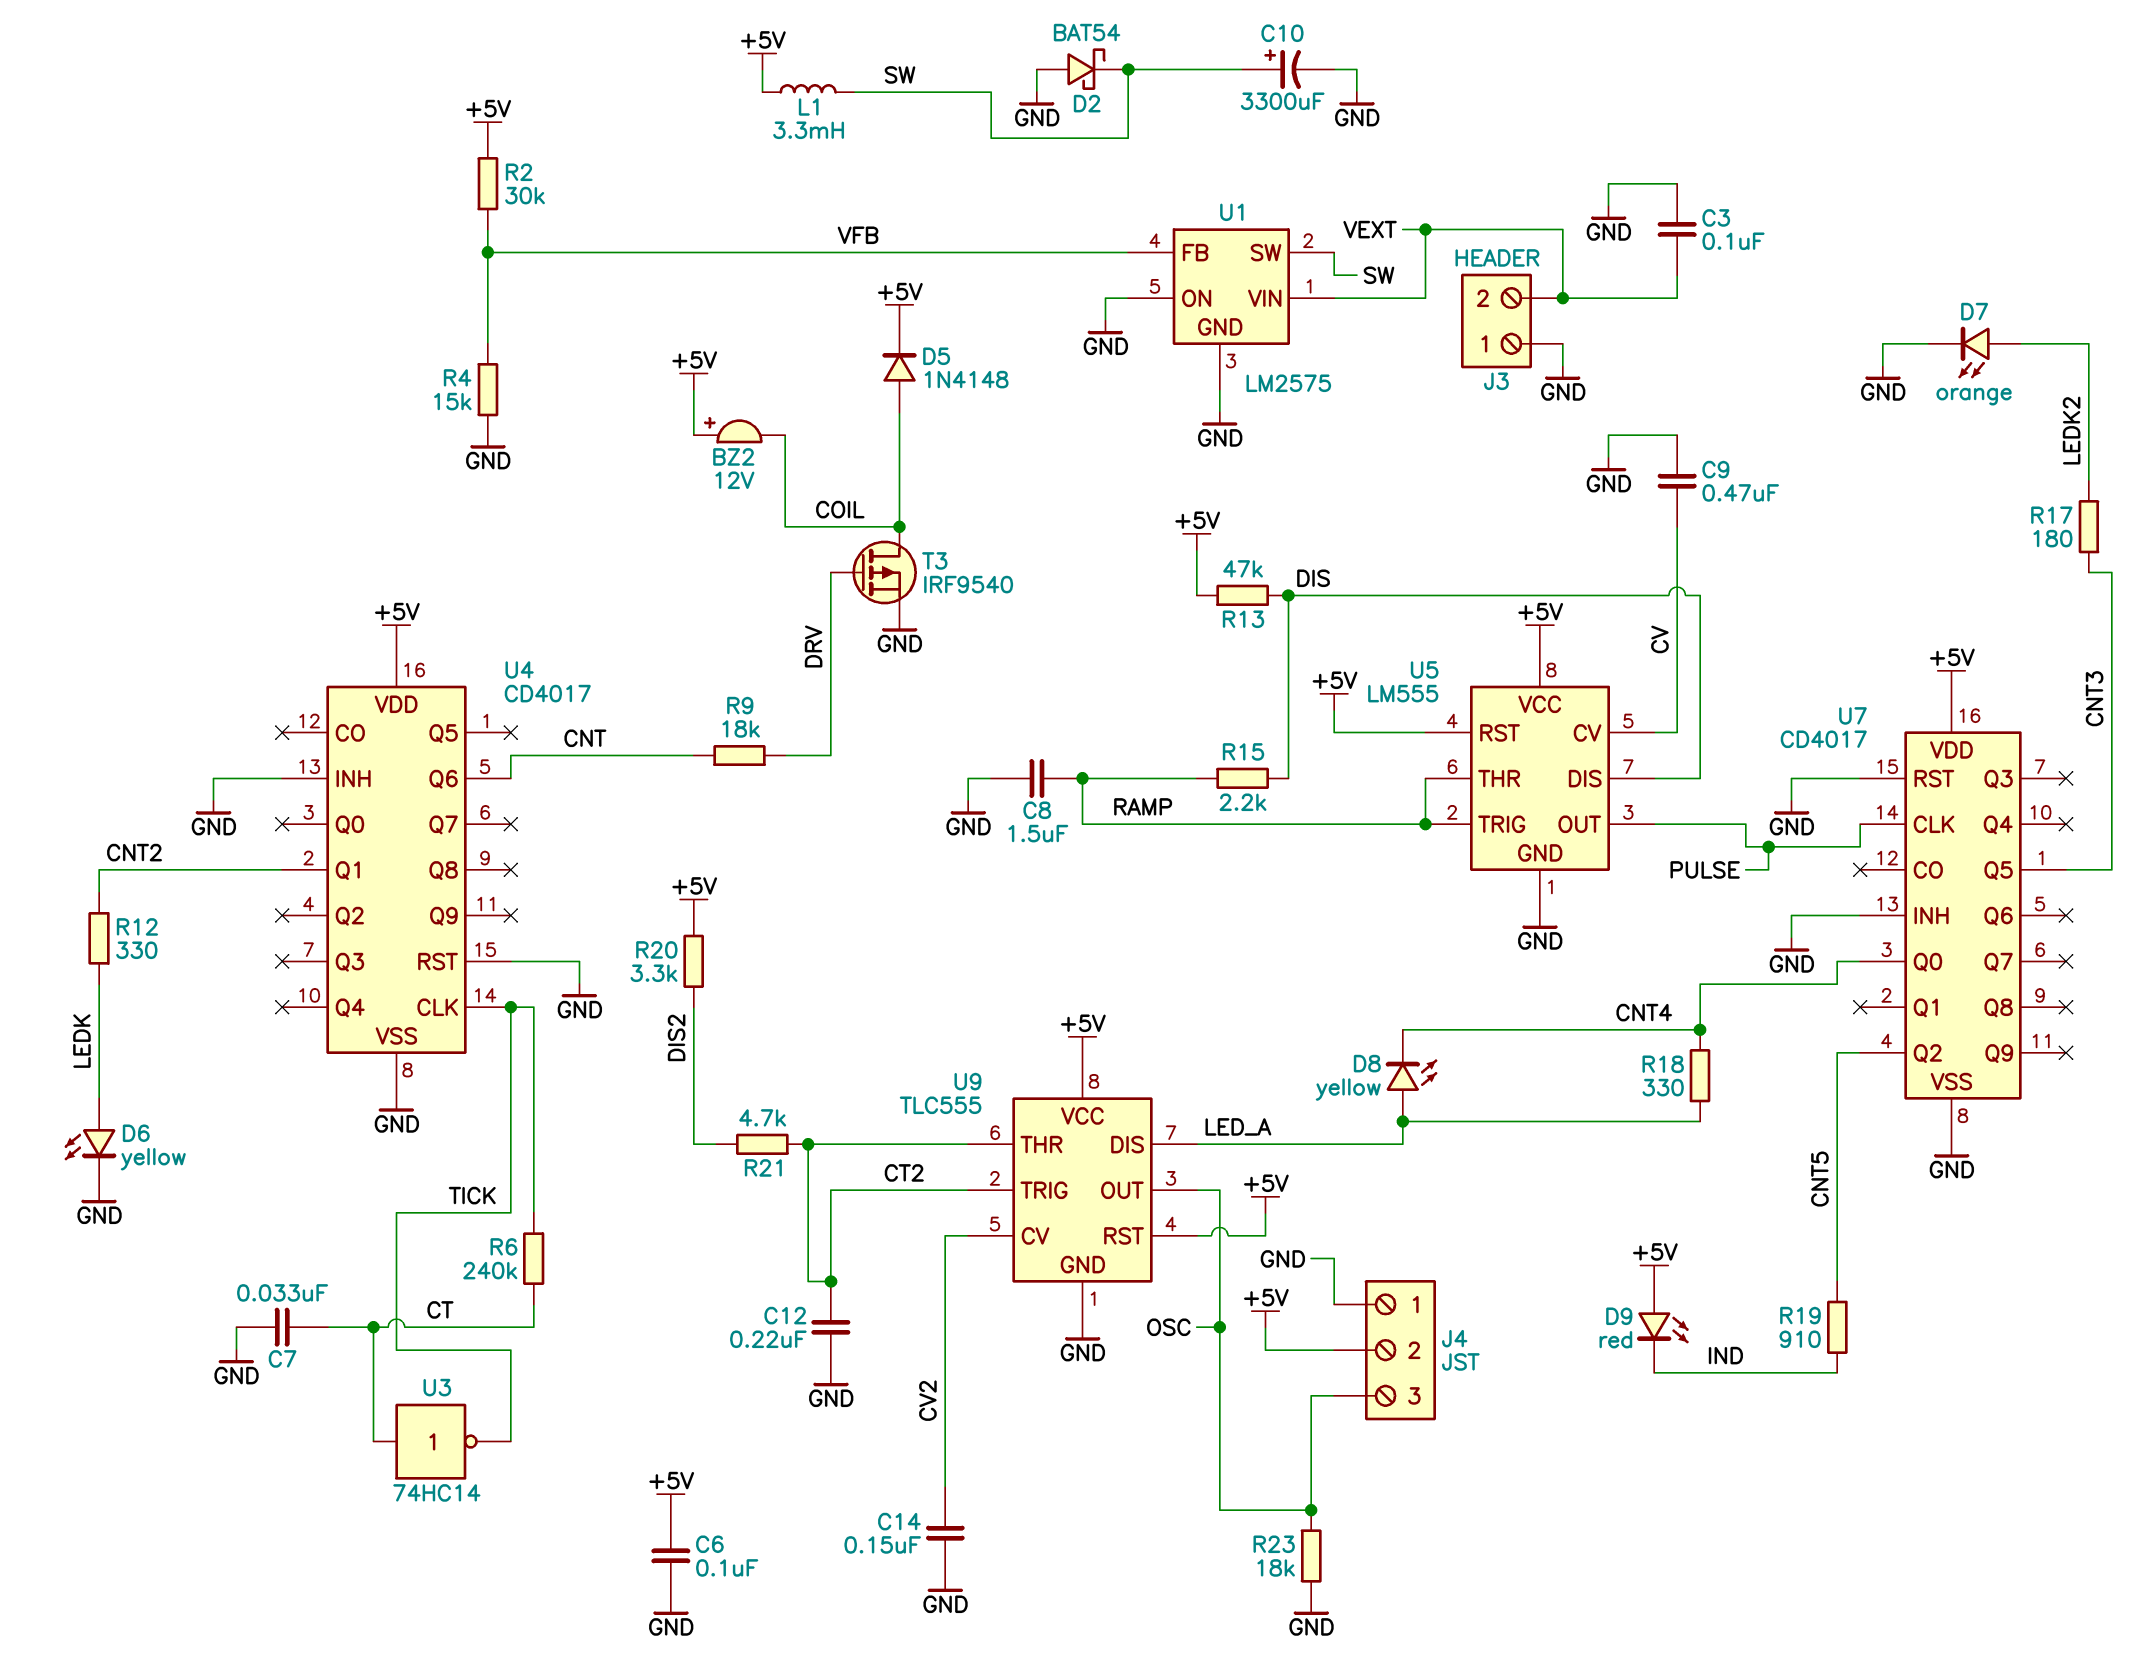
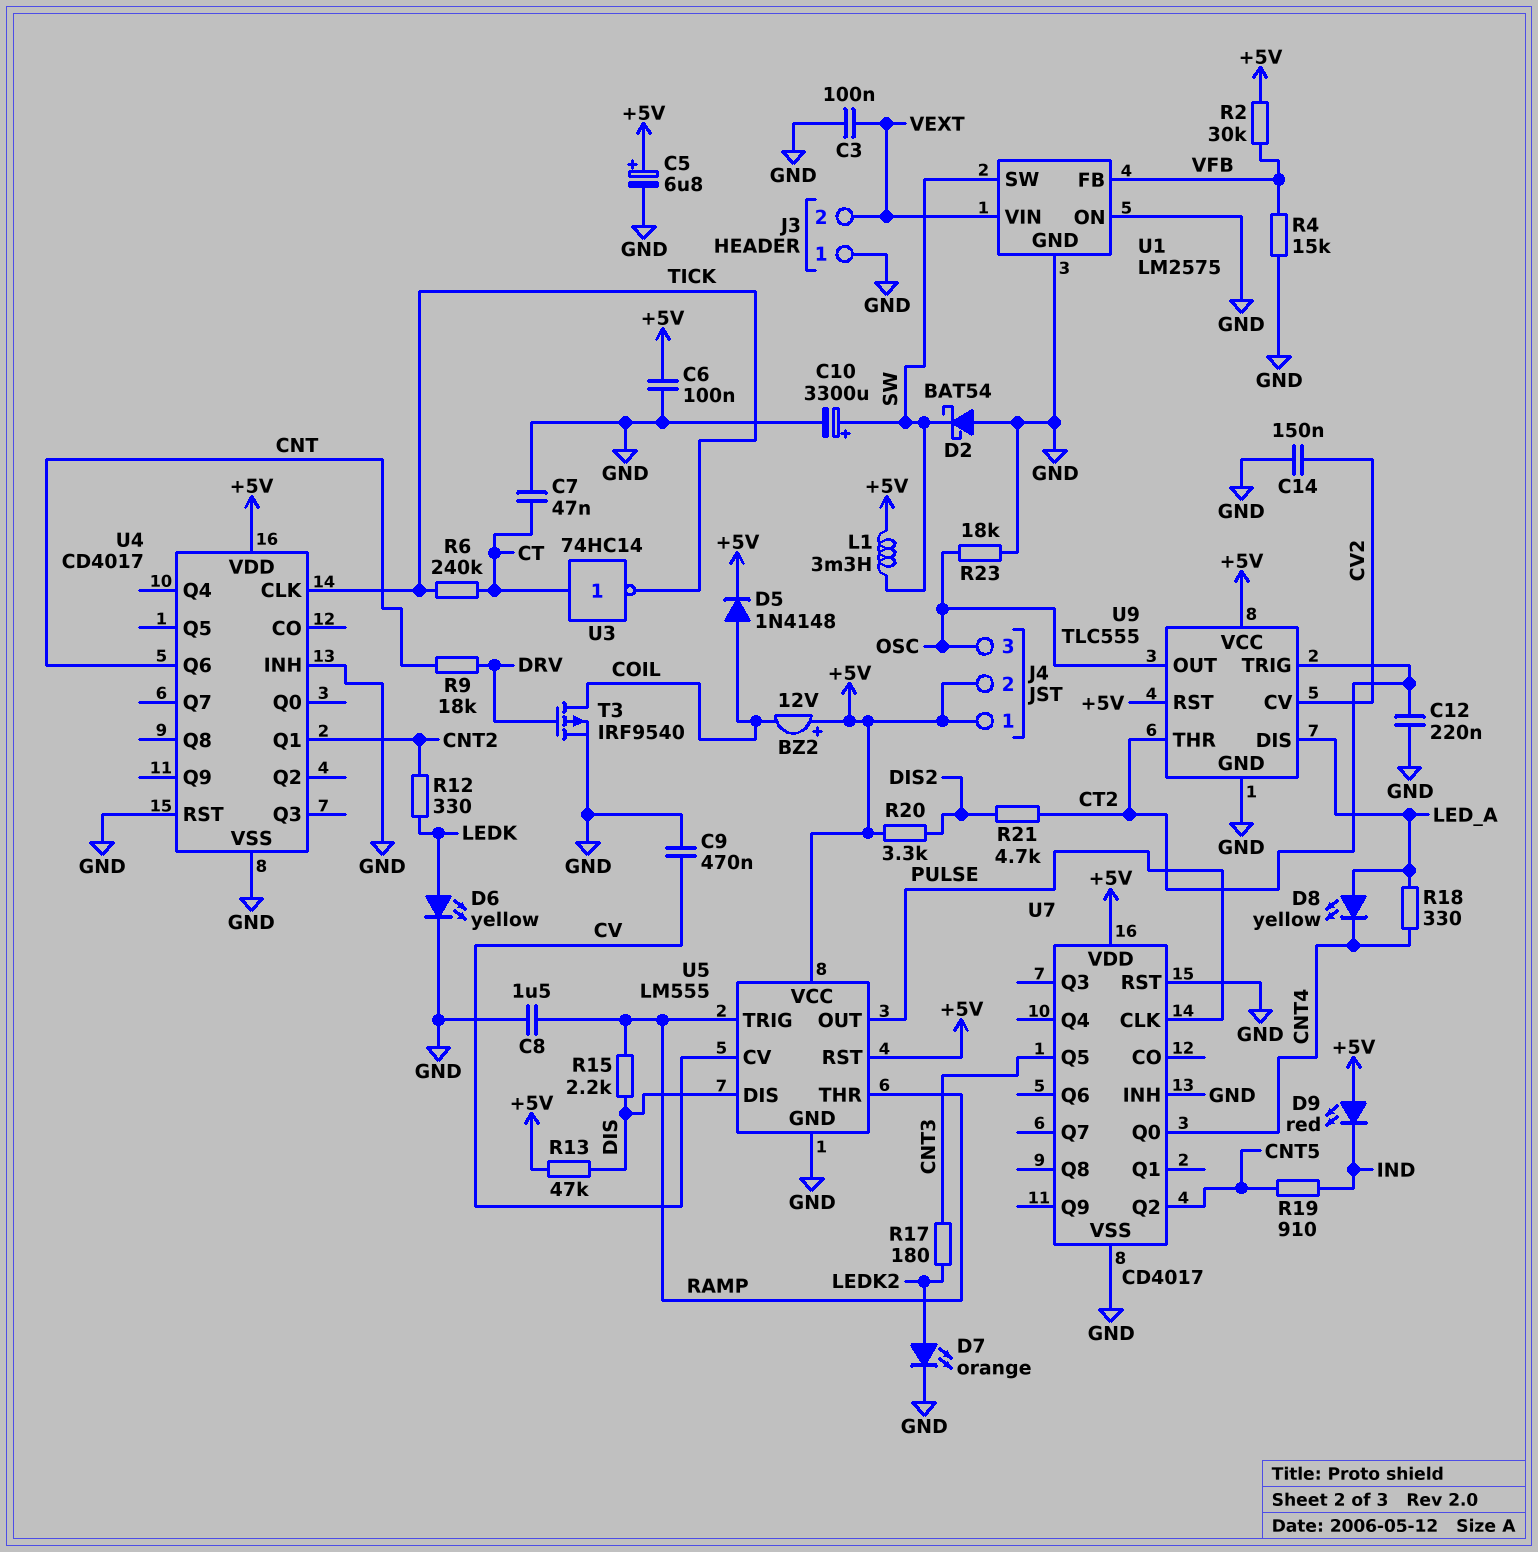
C5: none -> 6.8uF (plus +5V, minus GND)
C7: 33nF (CT, GND) -> 47nF (CT, GND)
J4 pin 1: GND -> +5V

